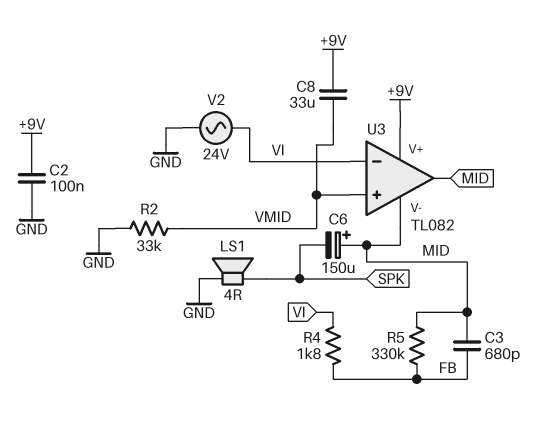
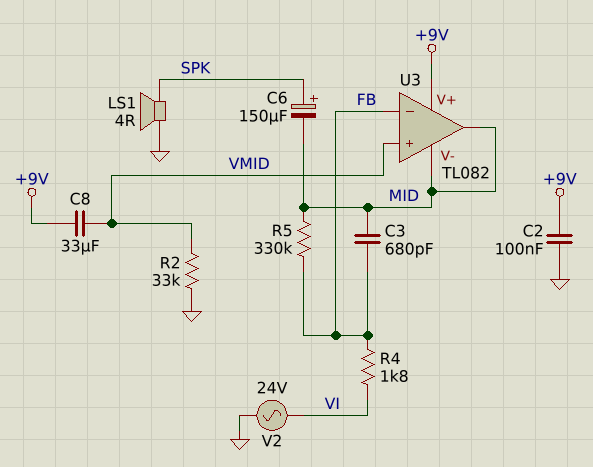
C6: 150uF (plus MID, minus SPK) -> 150uF (plus SPK, minus MID)
U3 pin in-: VI -> FB

